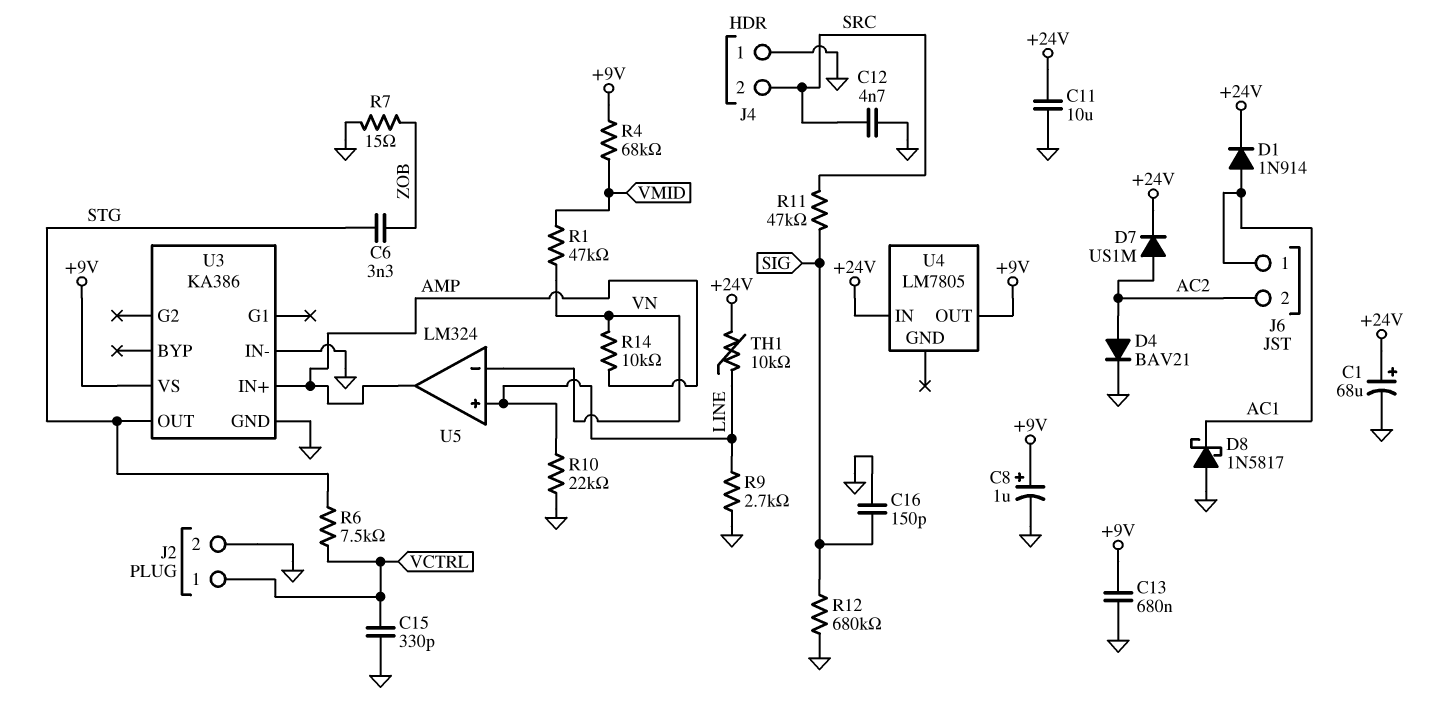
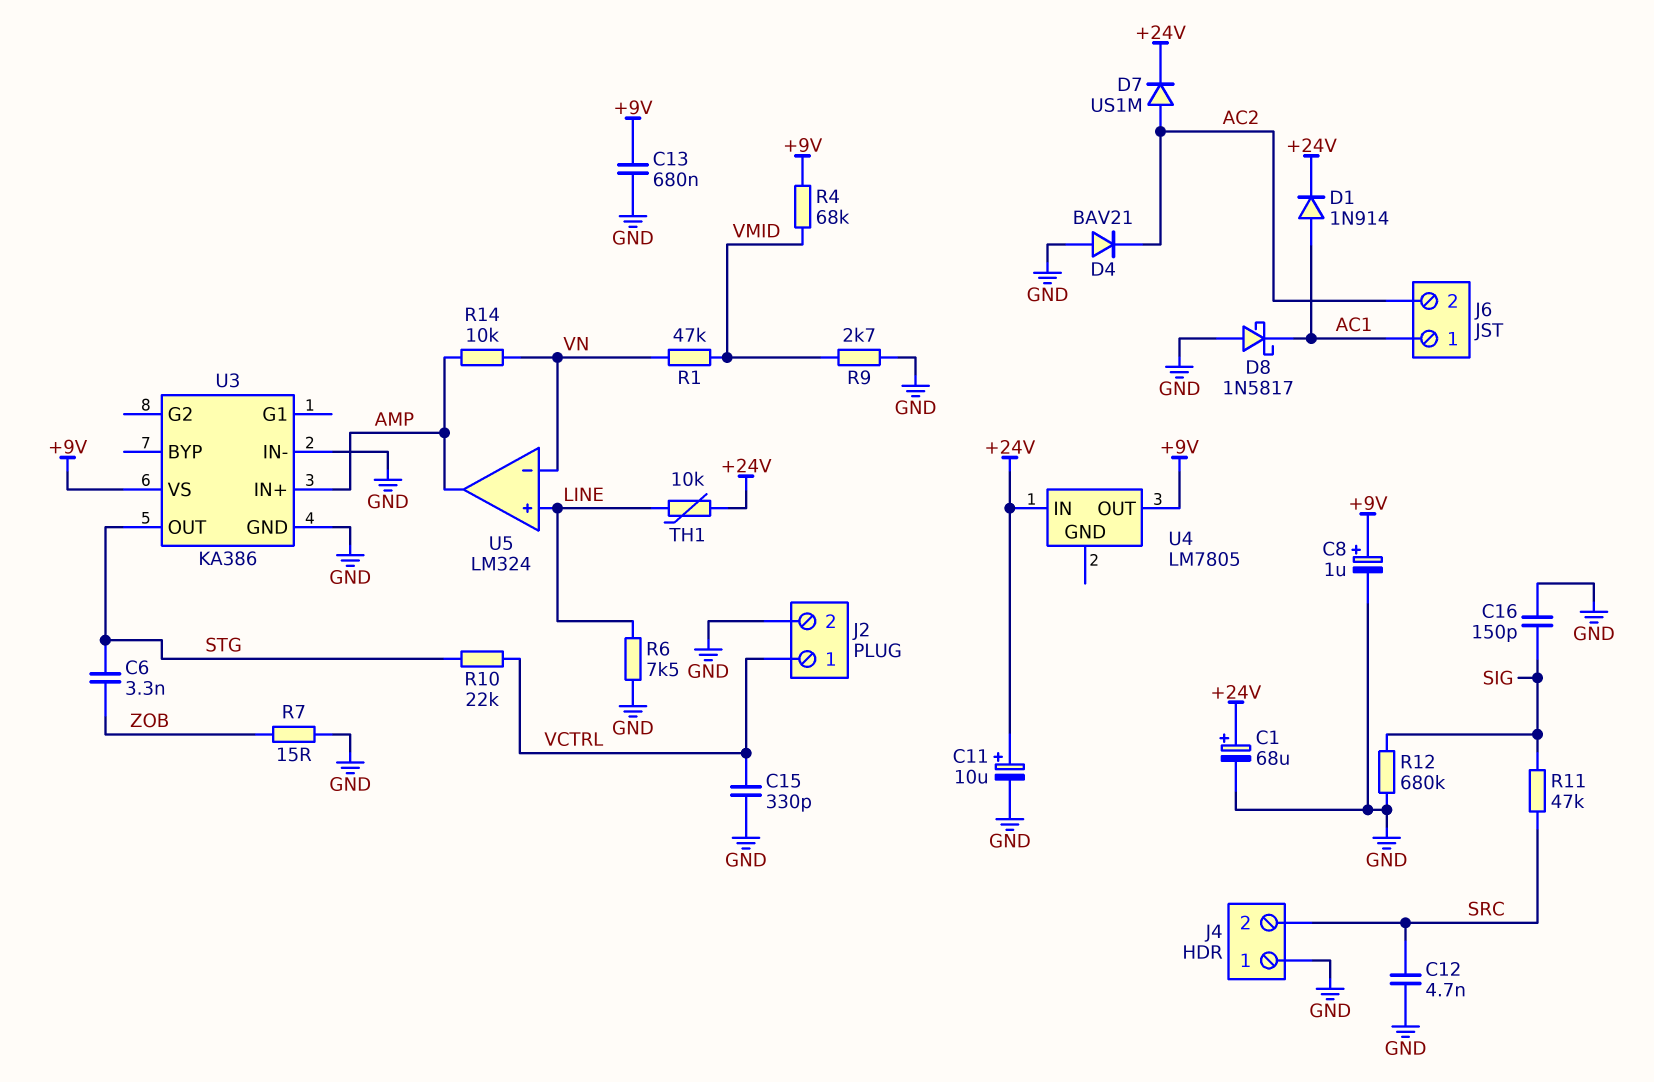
C11: 10uF (+24V, GND) -> 10uF (plus +24V, minus GND)
D4: diode BAV21 (A AC2, K GND) -> diode BAV21 (A GND, K AC2)
R6: 7.5k (STG, VCTRL) -> 7.5k (GND, LINE)
R9: 2.7k (GND, LINE) -> 2.7k (GND, VMID)
R10: 22k (GND, LINE) -> 22k (STG, VCTRL)

